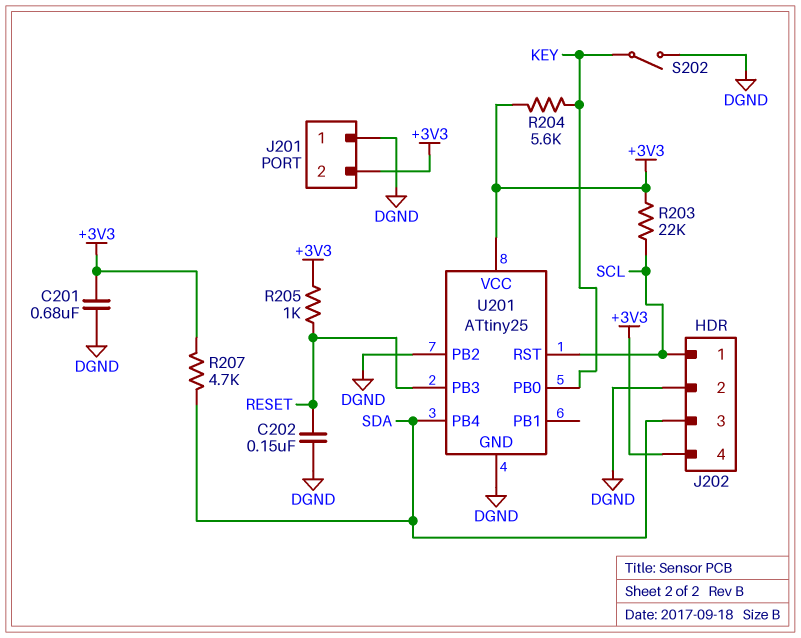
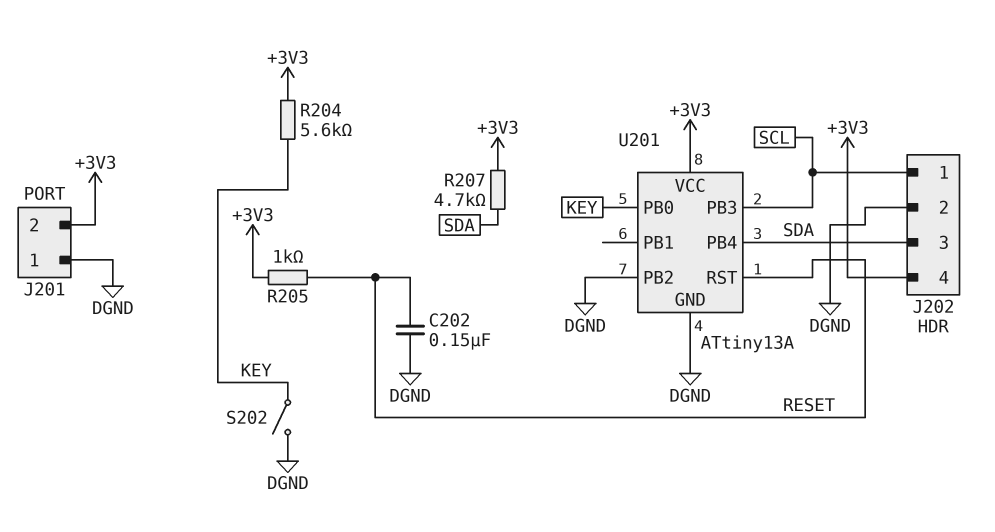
C201: 680nF (+3V3, DGND) -> none
R203: 22k (+3V3, SCL) -> none
U201: ATtiny25 -> ATtiny13A
U201 pin PB3: RESET -> SCL
U201 pin RST: SCL -> RESET

